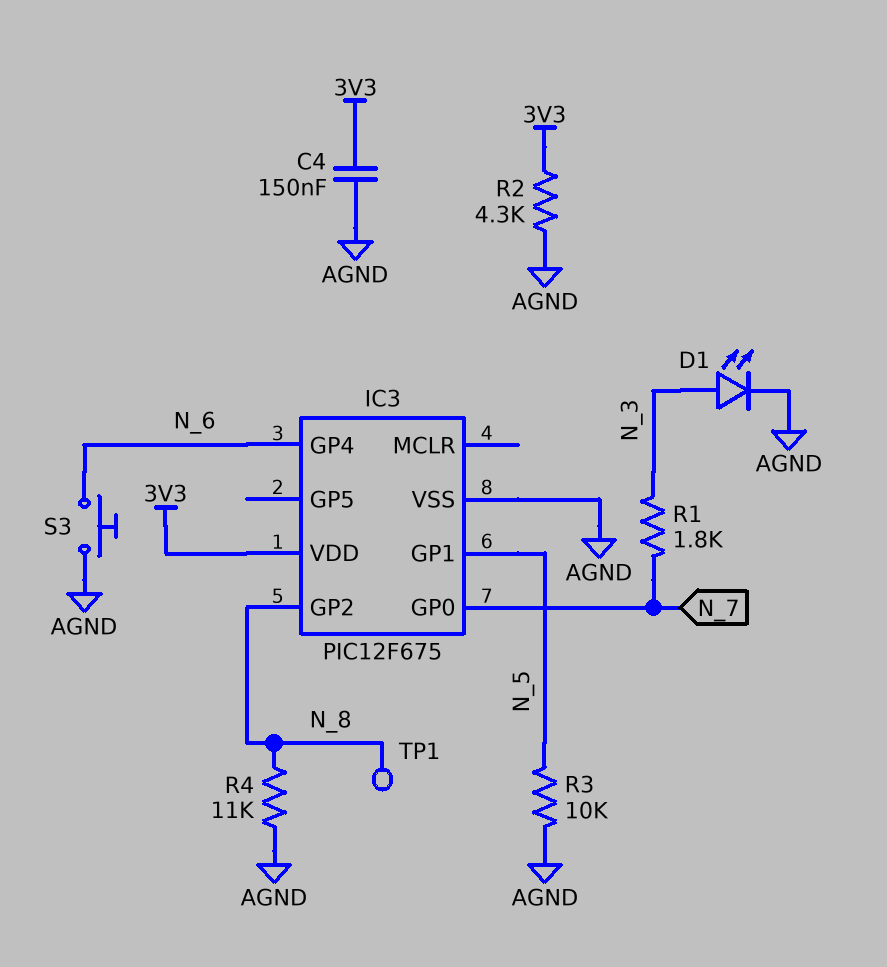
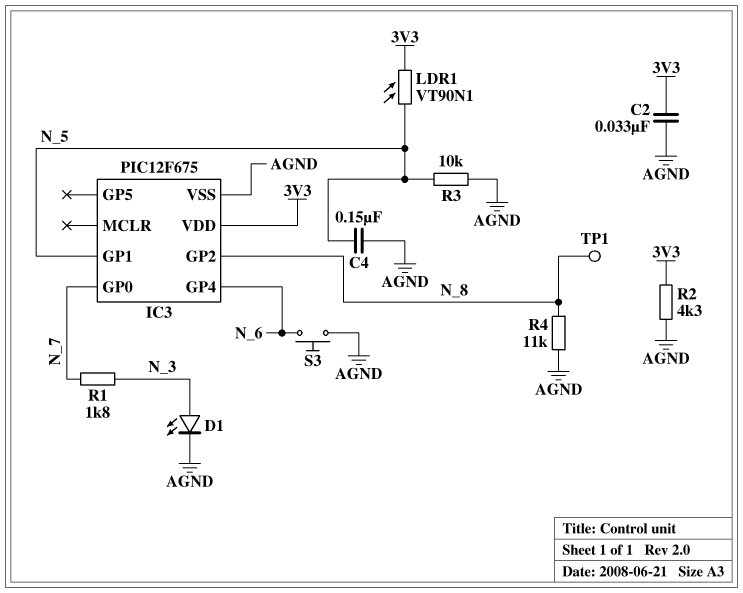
C2: none -> 33nF (3V3, AGND)
C4: 150nF (3V3, AGND) -> 150nF (AGND, N_5)
LDR1: none -> VT90N1 (3V3, N_5)

